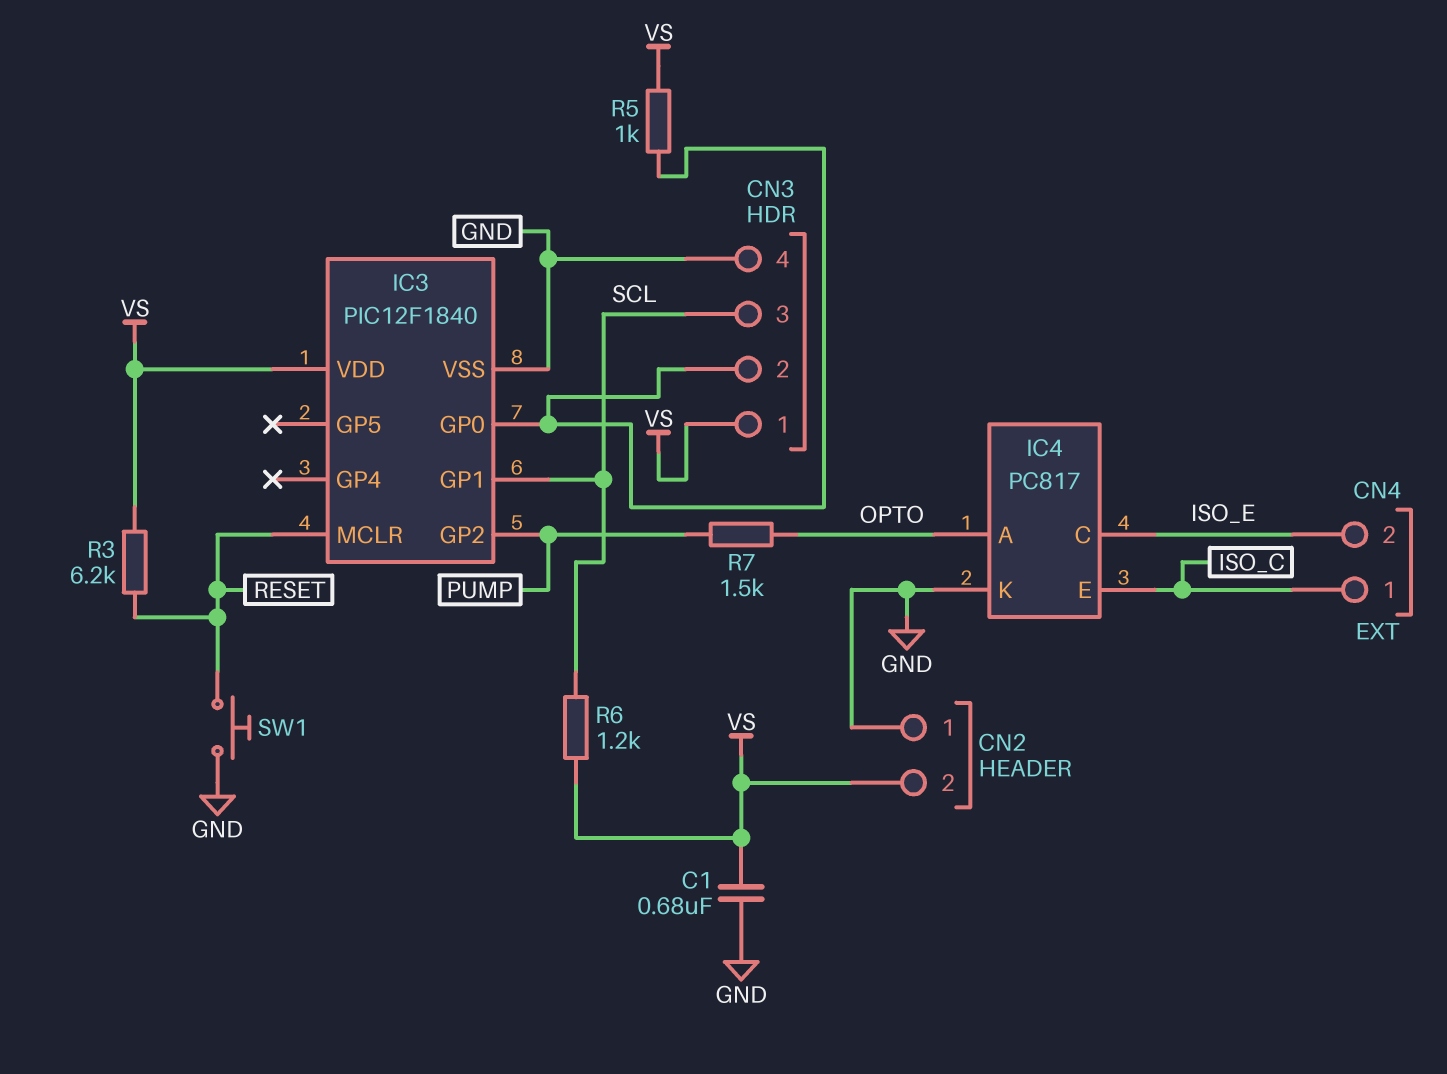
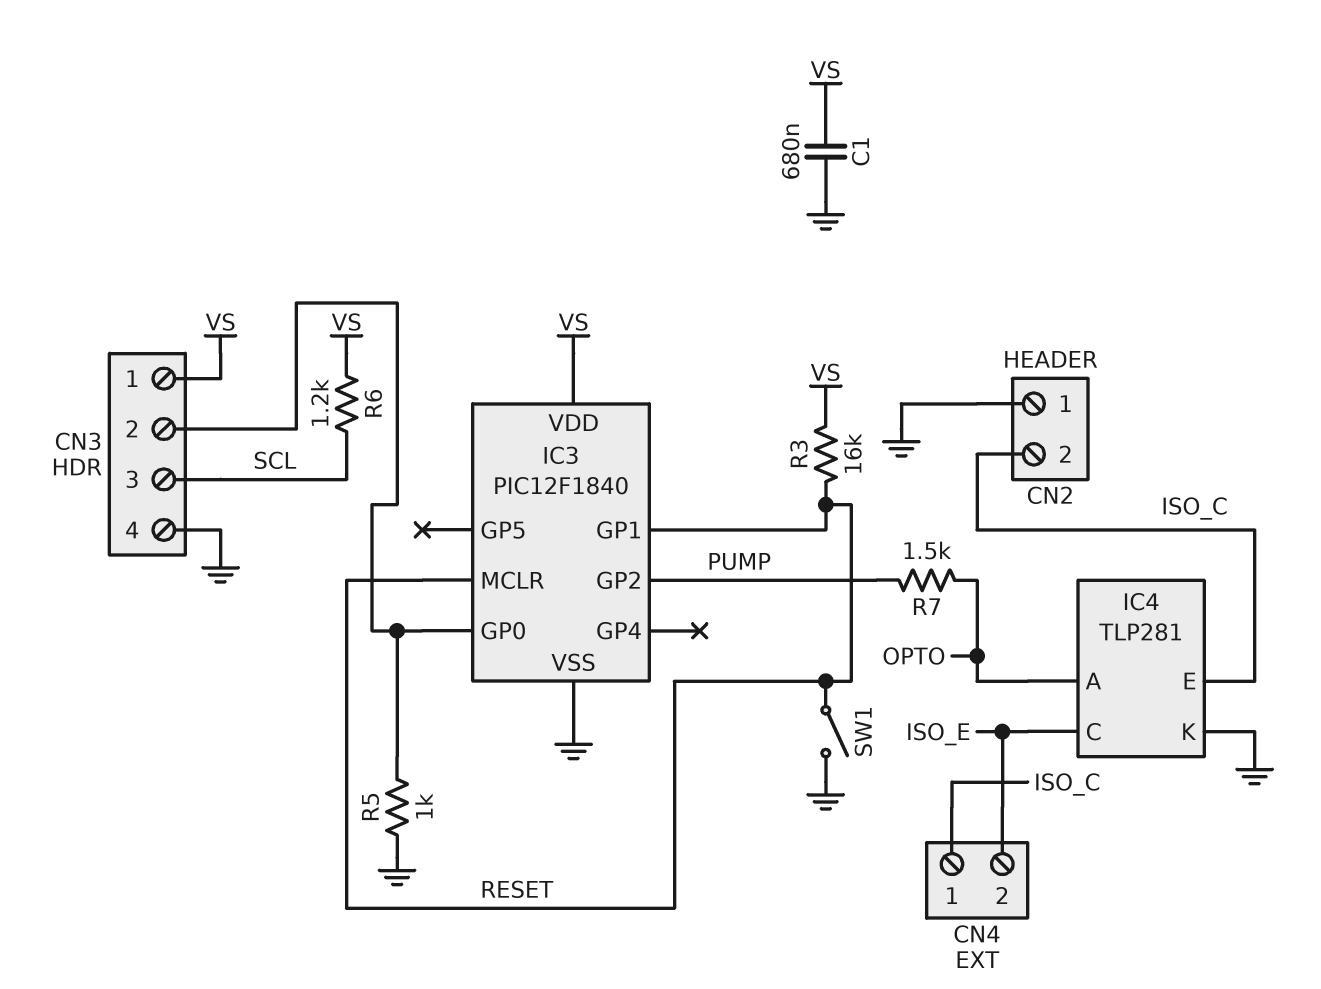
CN2 pin 2: VS -> ISO_C
IC3 pin GP1: SCL -> RESET
IC4: PC817 -> TLP281
R3: 6.2k (RESET, VS) -> 16k (RESET, VS)
R5: 1k (CN3/2, VS) -> 1k (CN3/2, GND)
SW1: button (GND, RESET) -> switch (GND, RESET)

